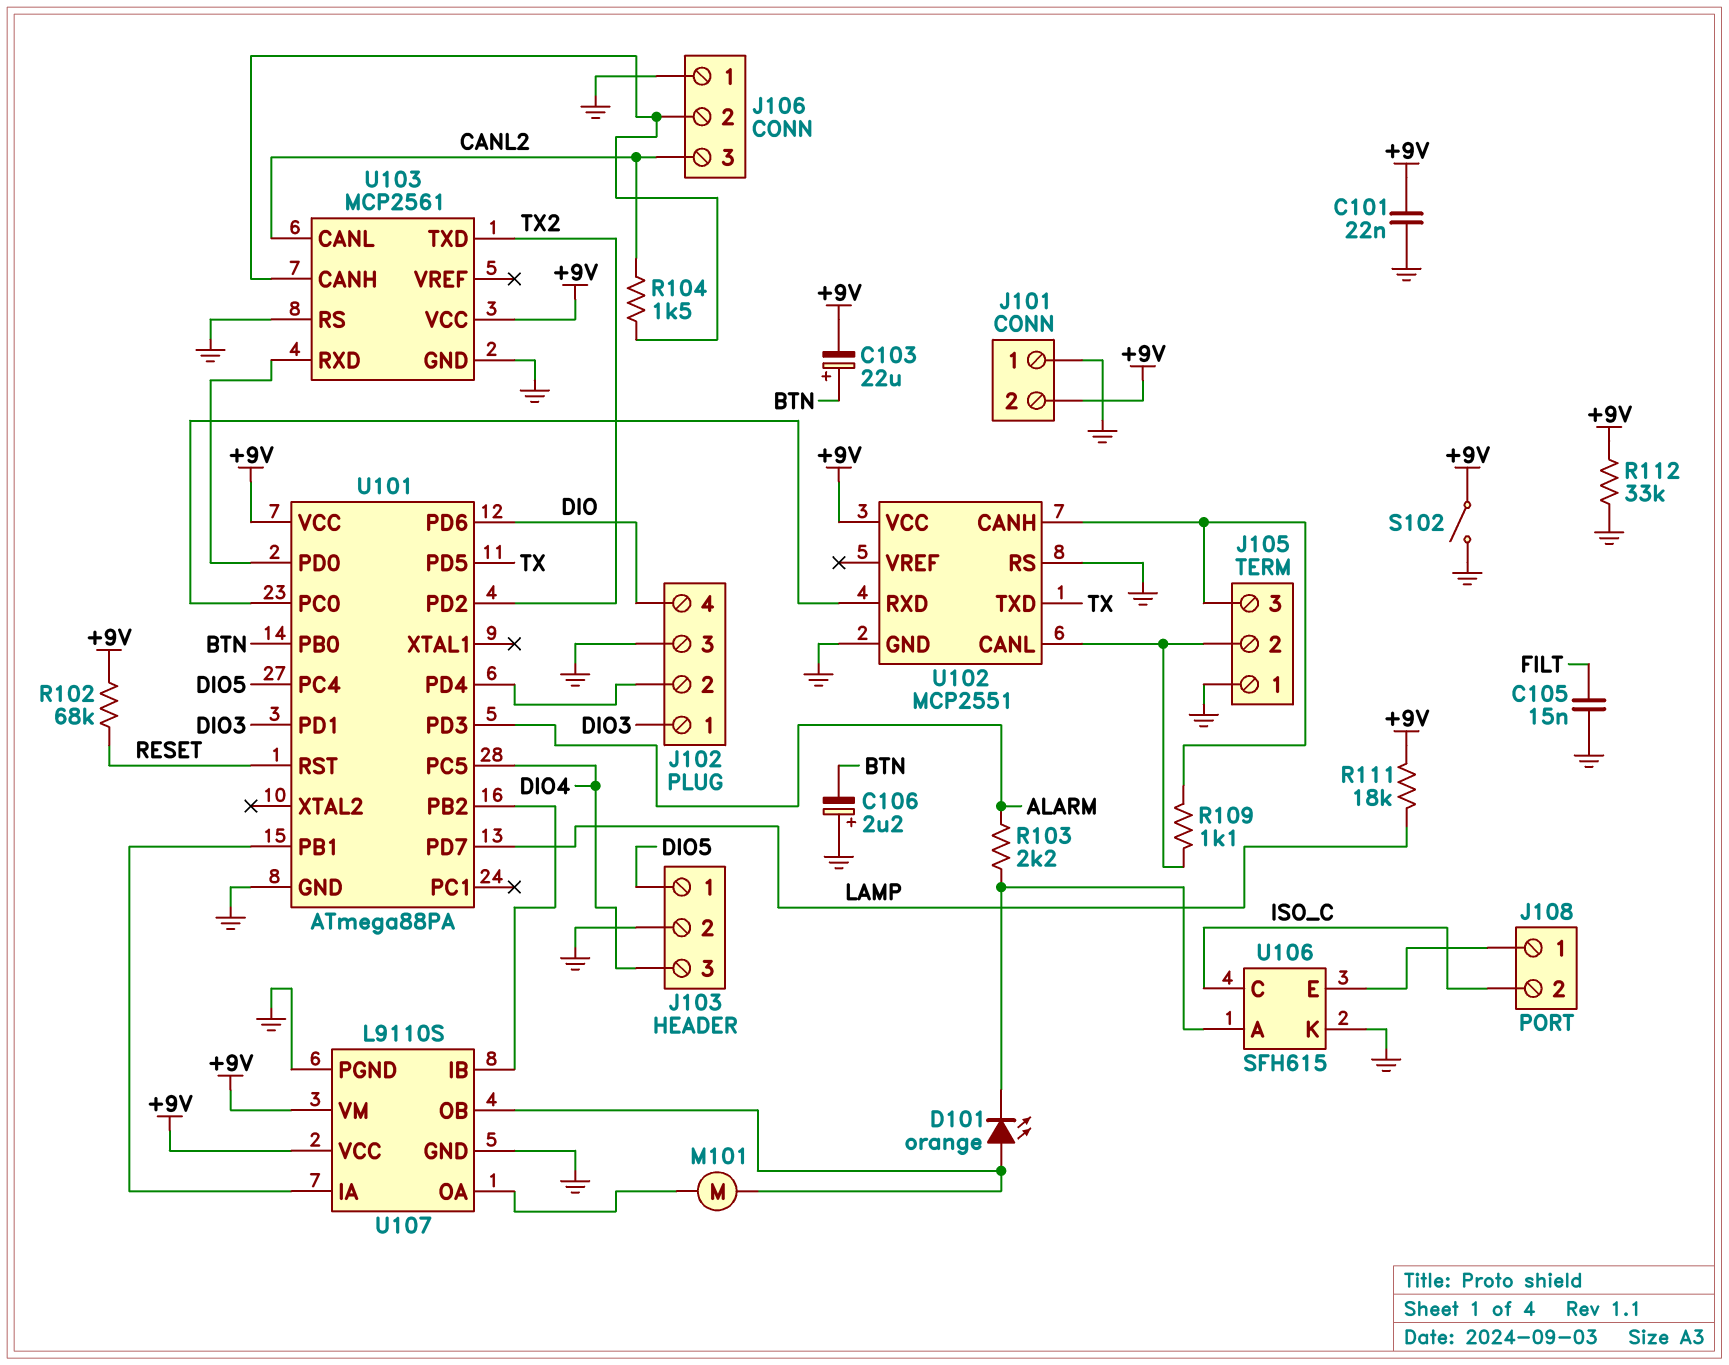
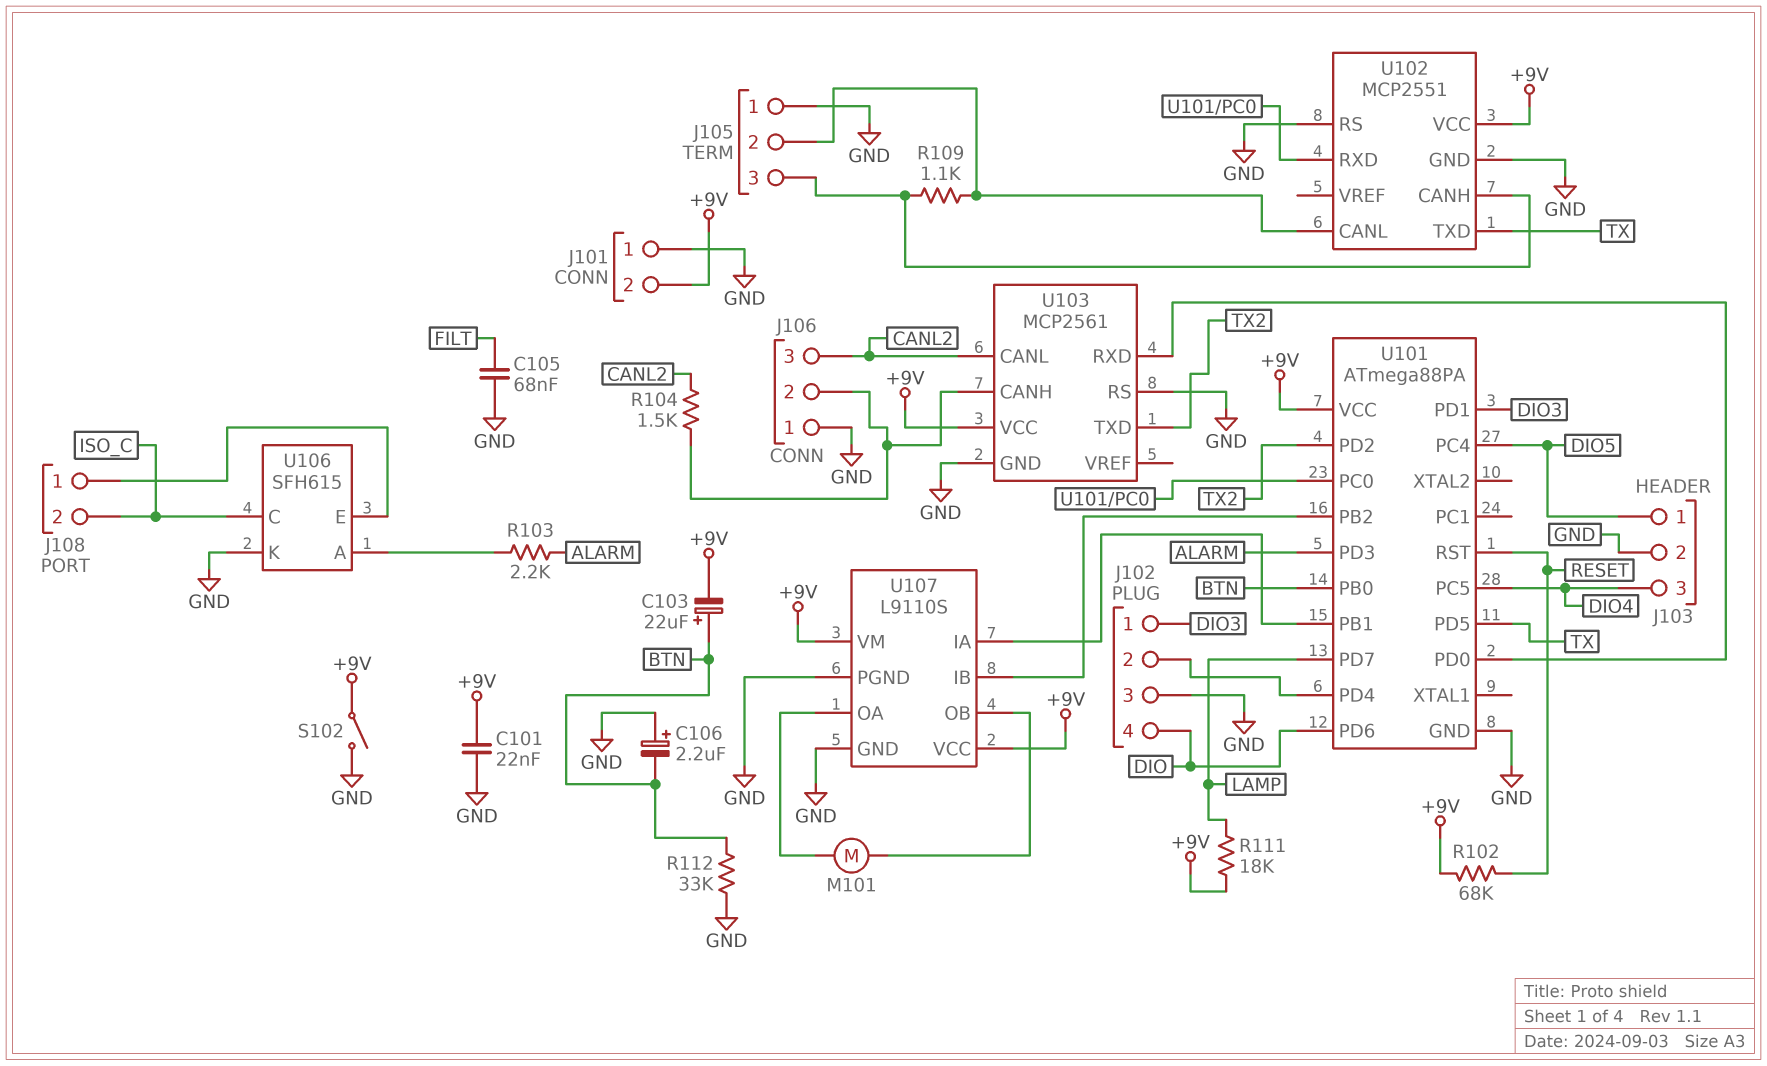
C105: 15nF (FILT, GND) -> 68nF (FILT, GND)
D101: LED orange (A U107/OB, K U106/A) -> none
R112: 33k (+9V, GND) -> 33k (BTN, GND)

